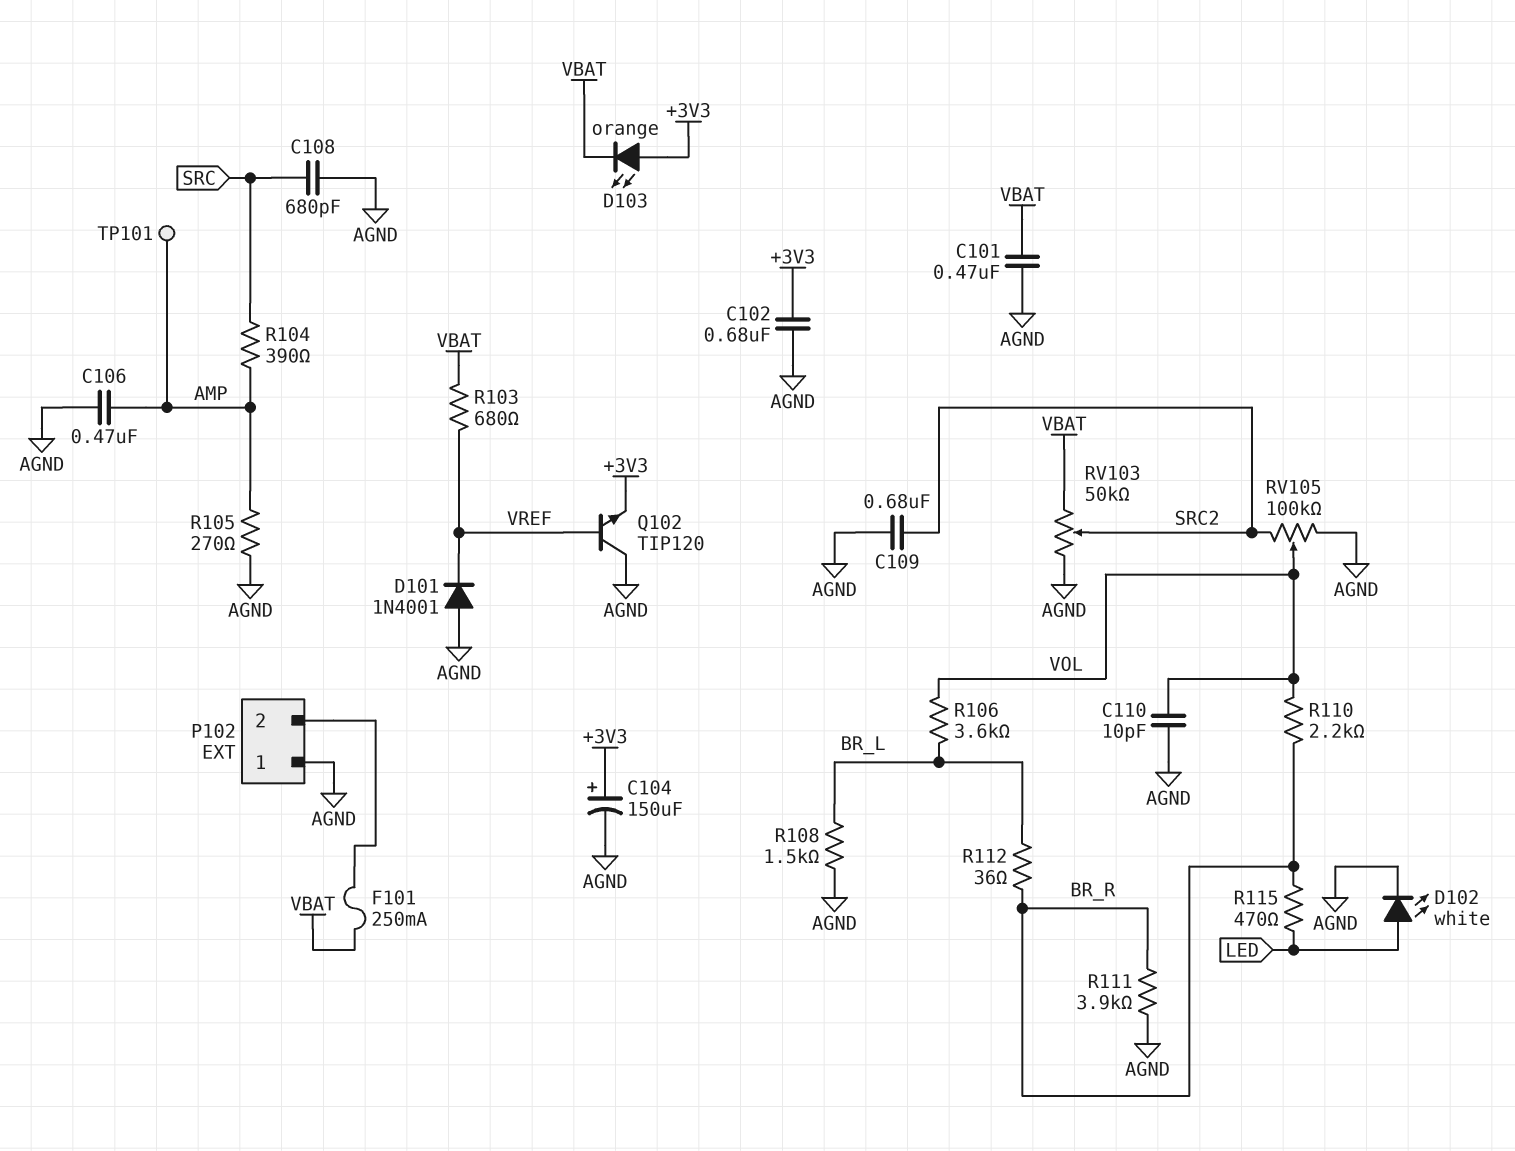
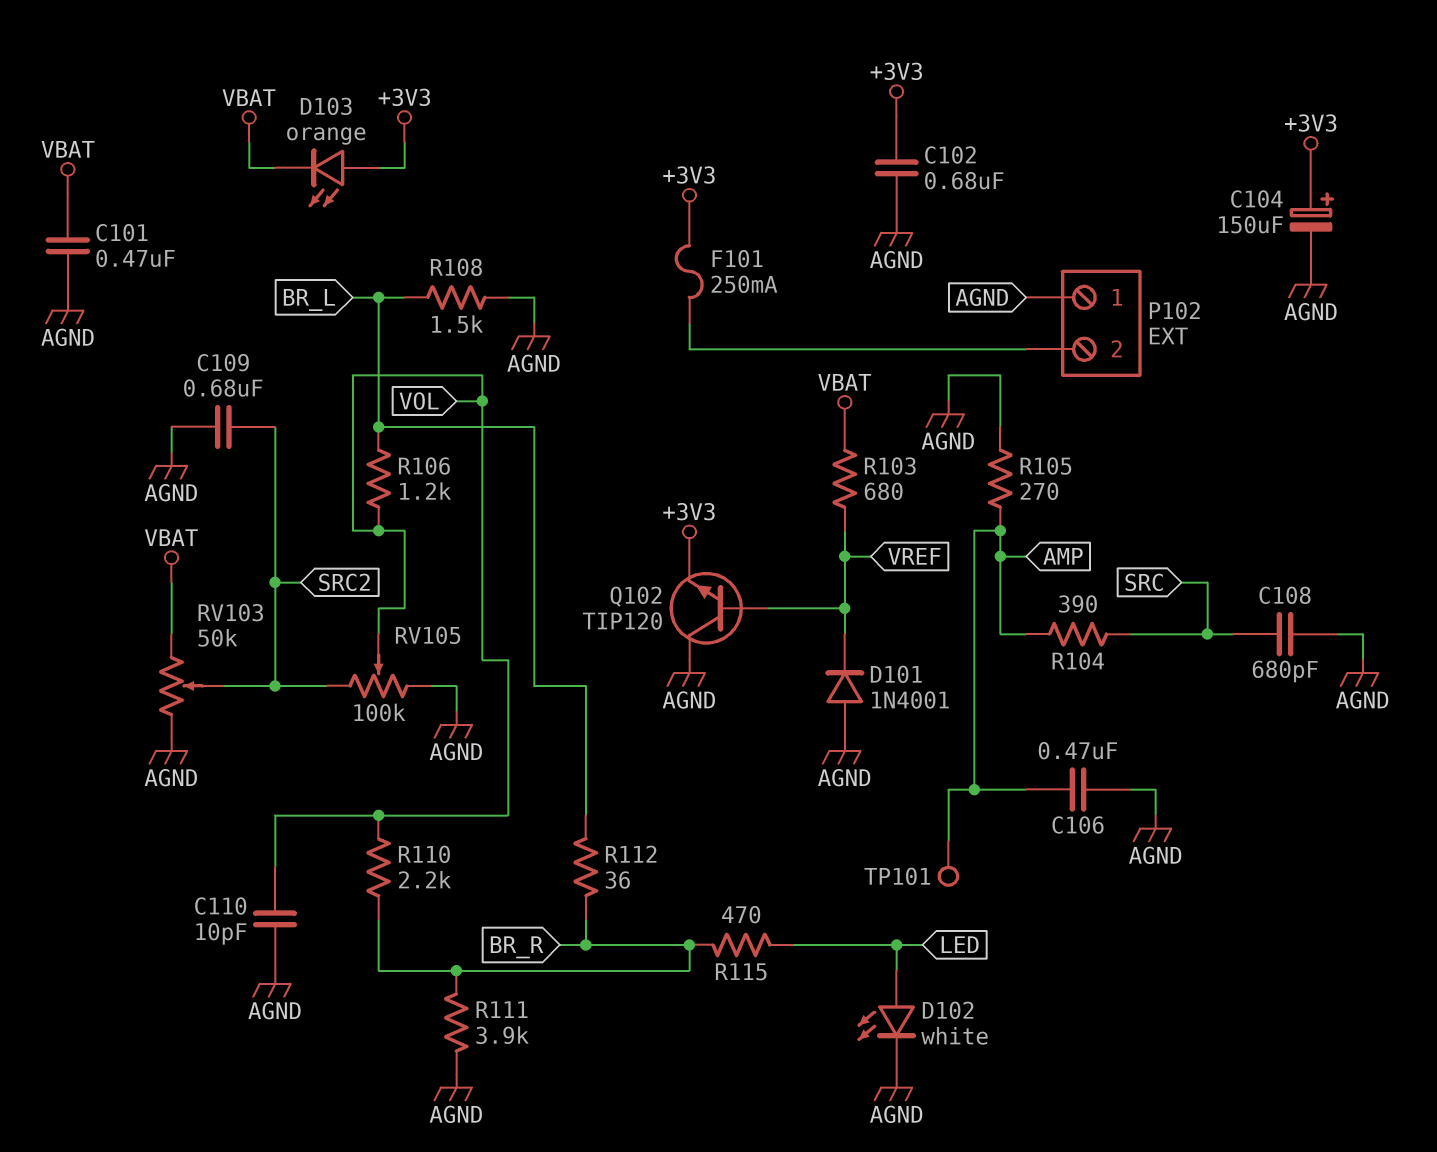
F101: 250mA (P102/2, VBAT) -> 250mA (+3V3, P102/2)
R106: 3.6k (BR_L, VOL) -> 1.2k (BR_L, VOL)

